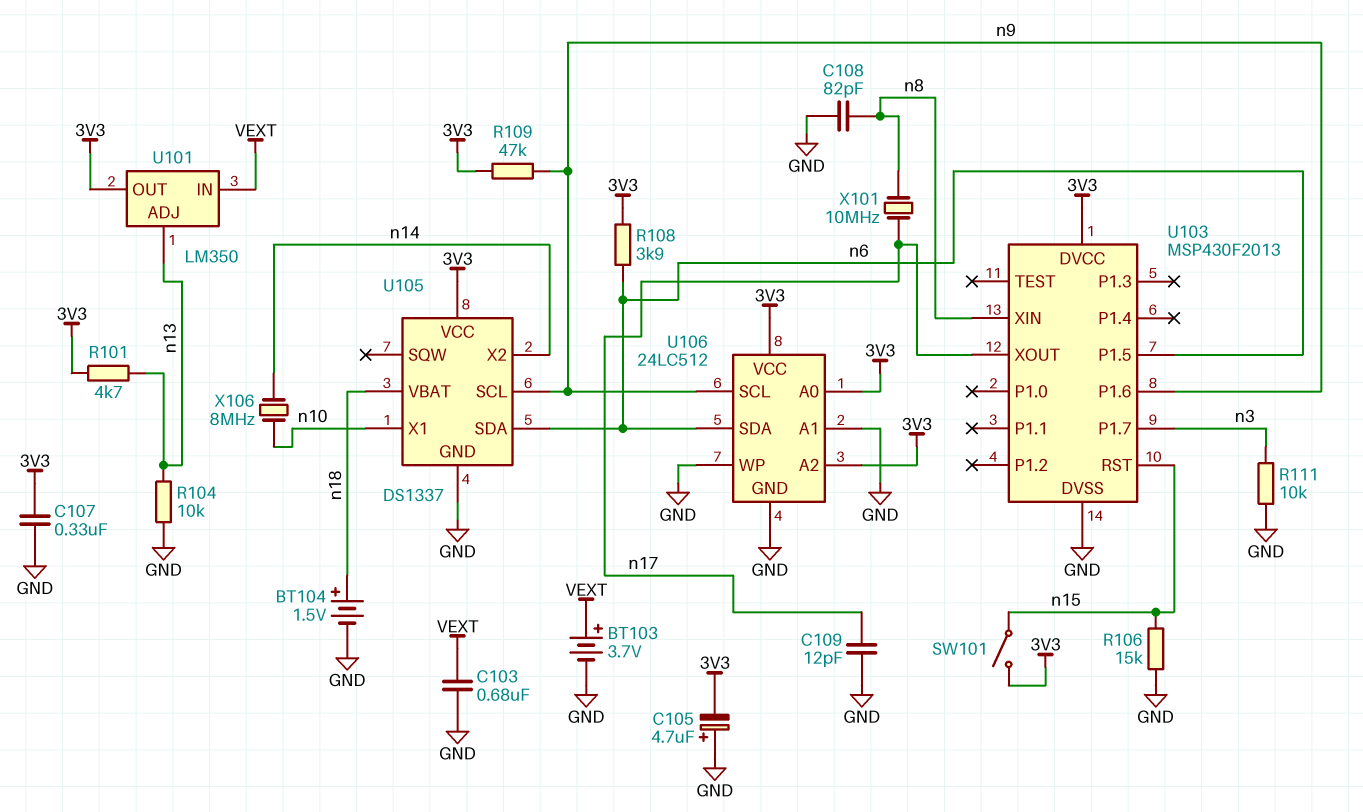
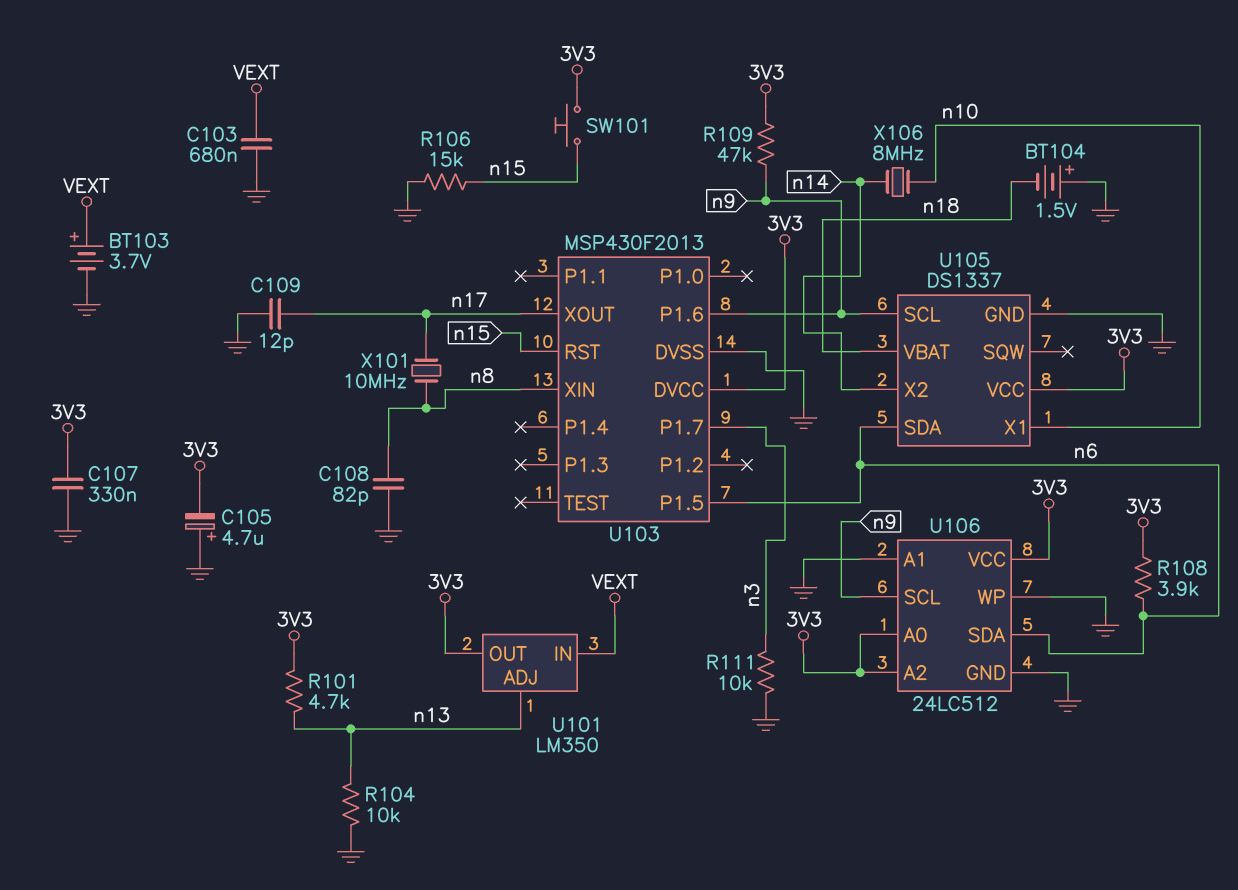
BT104: 1.5V (plus n18, minus GND) -> 1.5V (plus GND, minus n18)
SW101: switch (3V3, n15) -> button (3V3, n15)

